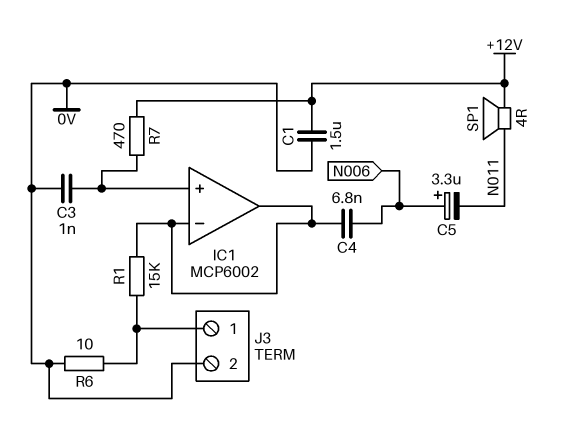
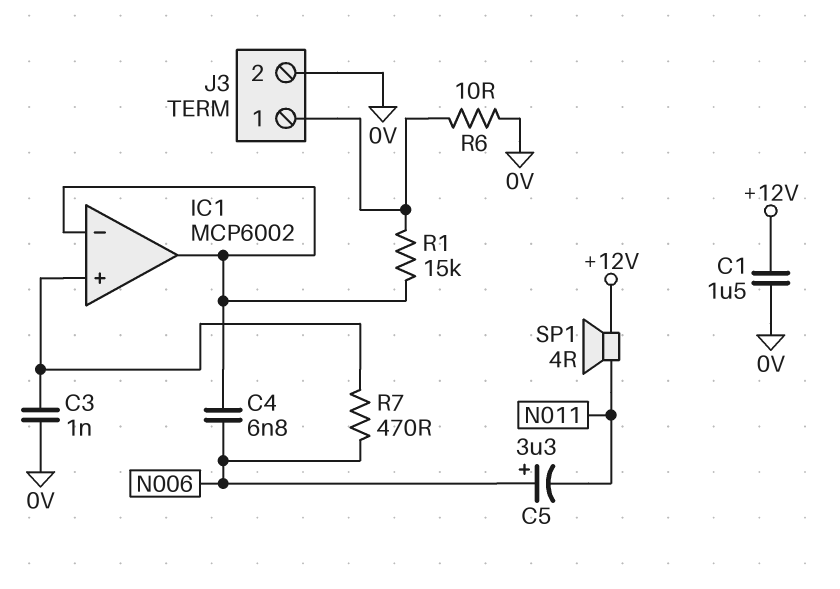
R7: 470 (+12V, IC1/in+) -> 470 (IC1/in+, N006)

